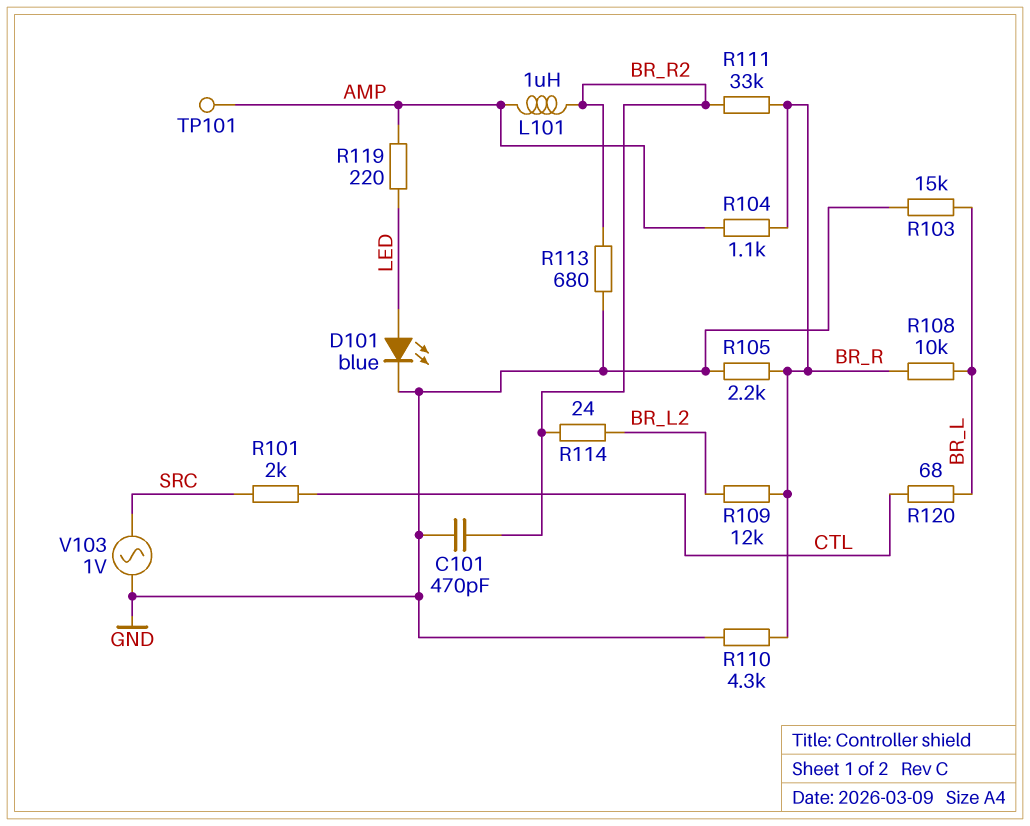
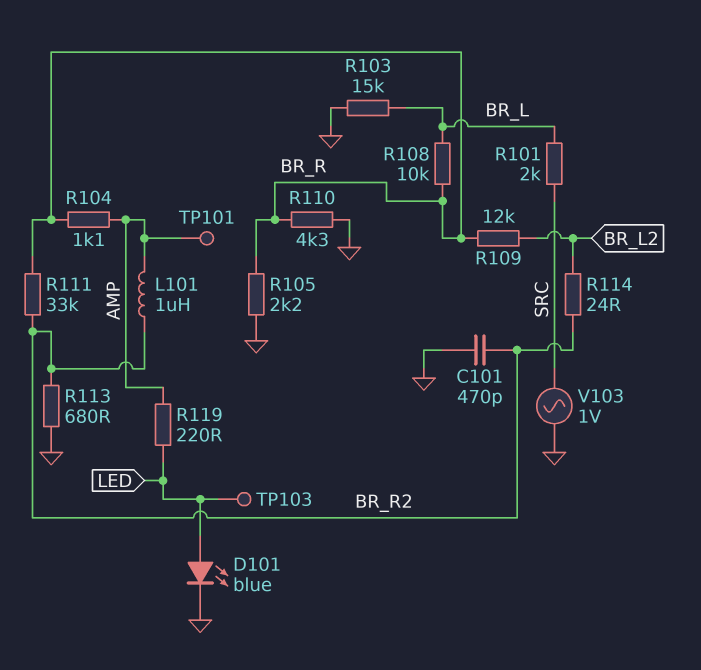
R101: 2k (CTL, SRC) -> 2k (BR_L, SRC)
R120: 68 (BR_L, CTL) -> none
TP103: none -> test point (LED)

